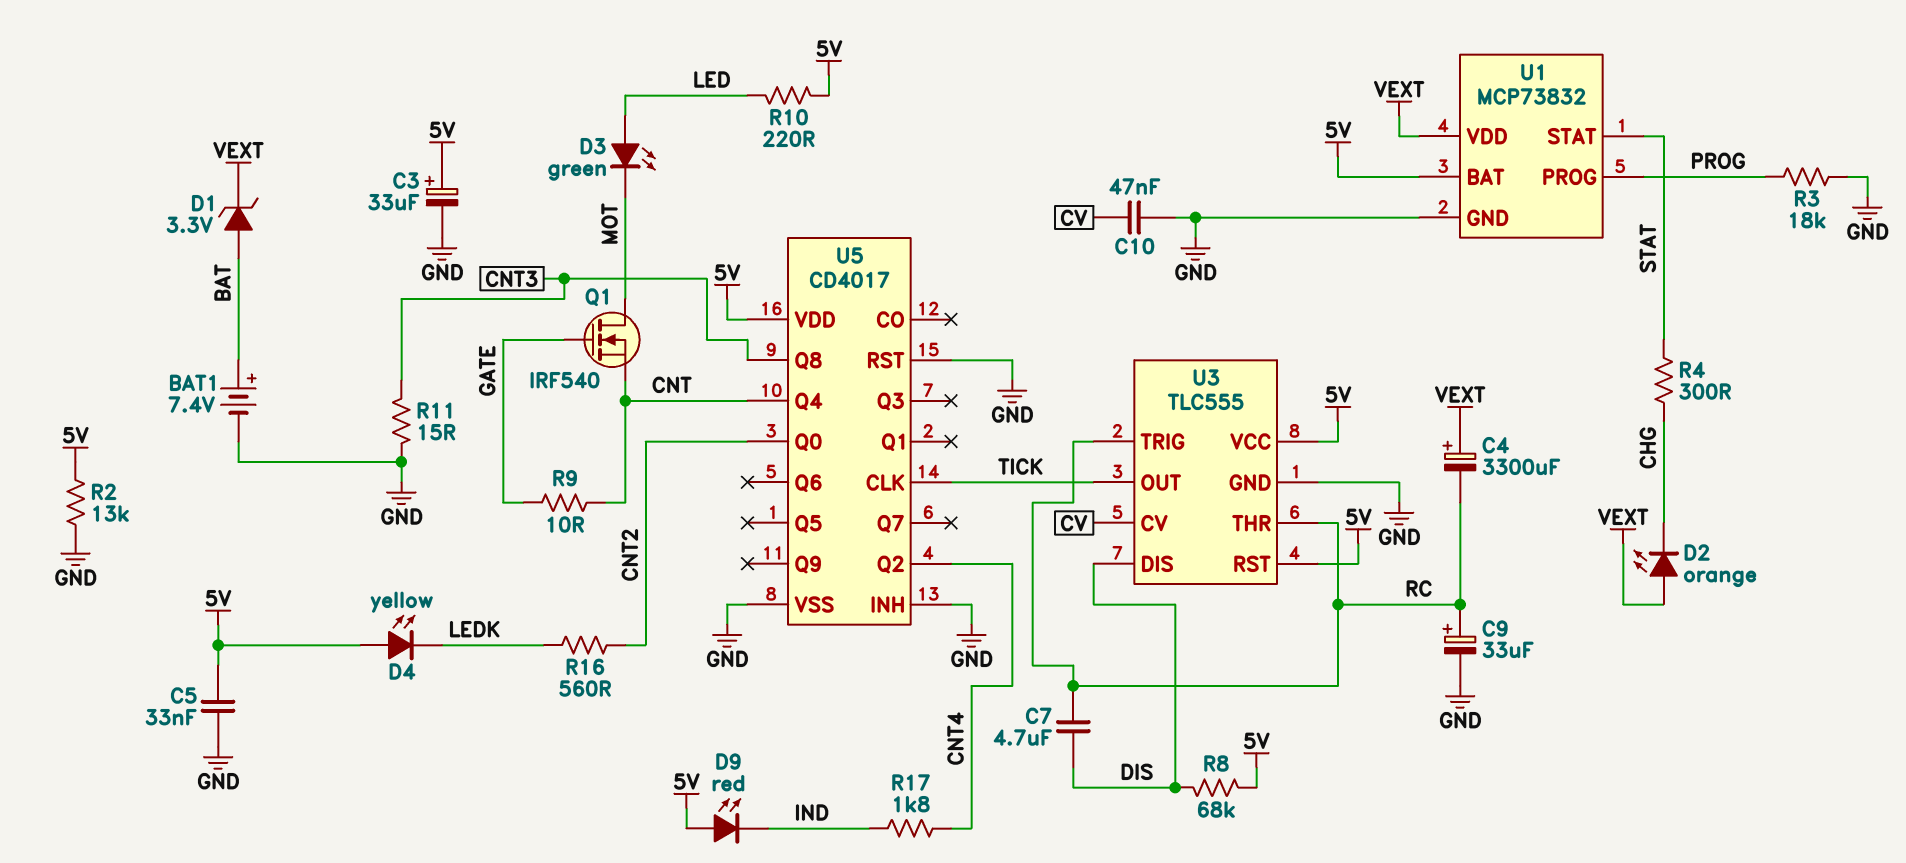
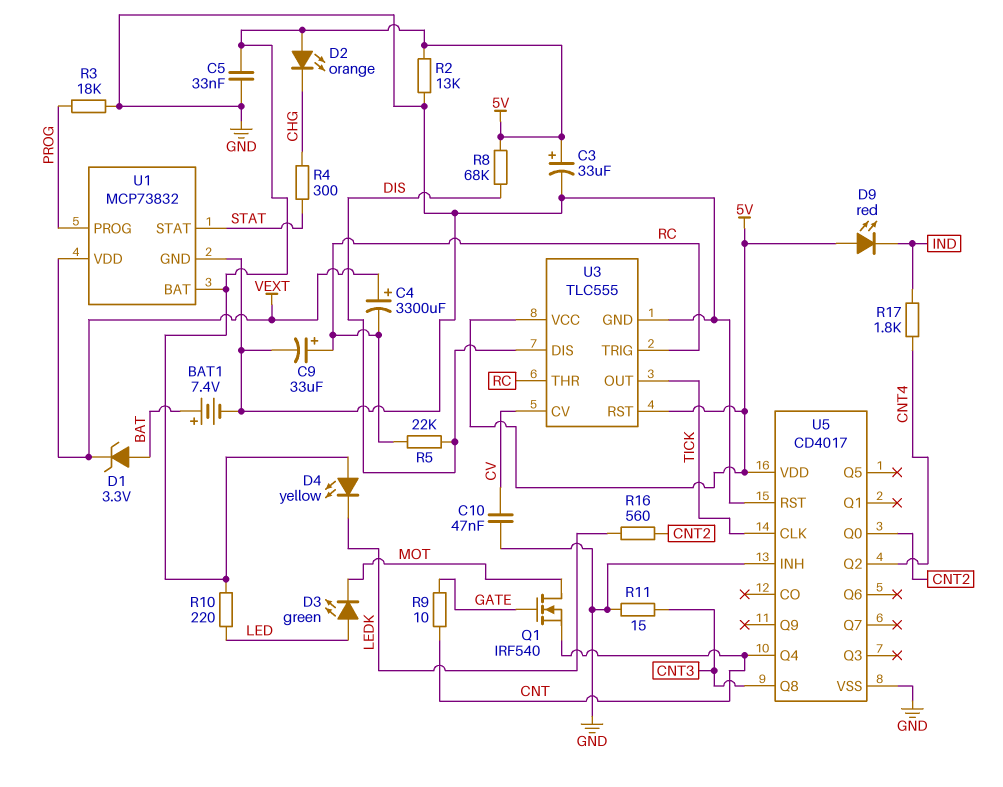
C7: 4.7uF (DIS, RC) -> none
D2: LED orange (A VEXT, K CHG) -> LED orange (A 5V, K CHG)
R5: none -> 22k (DIS, RC)

